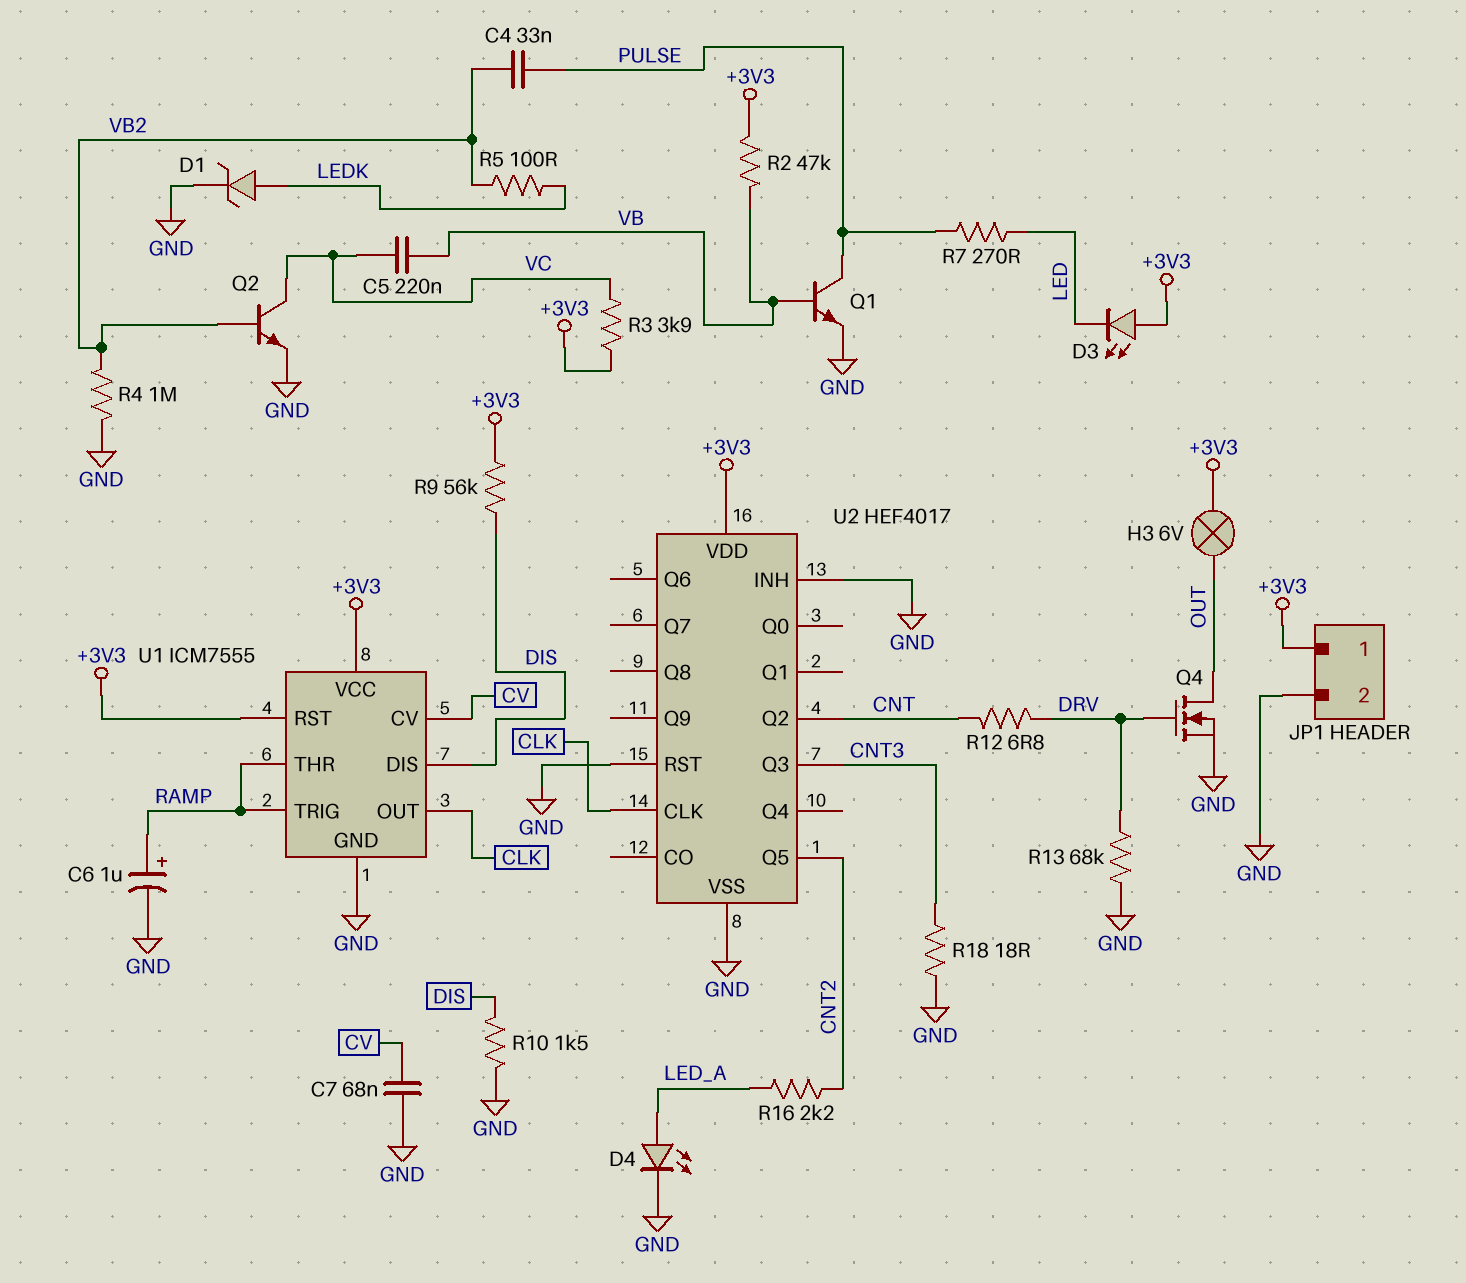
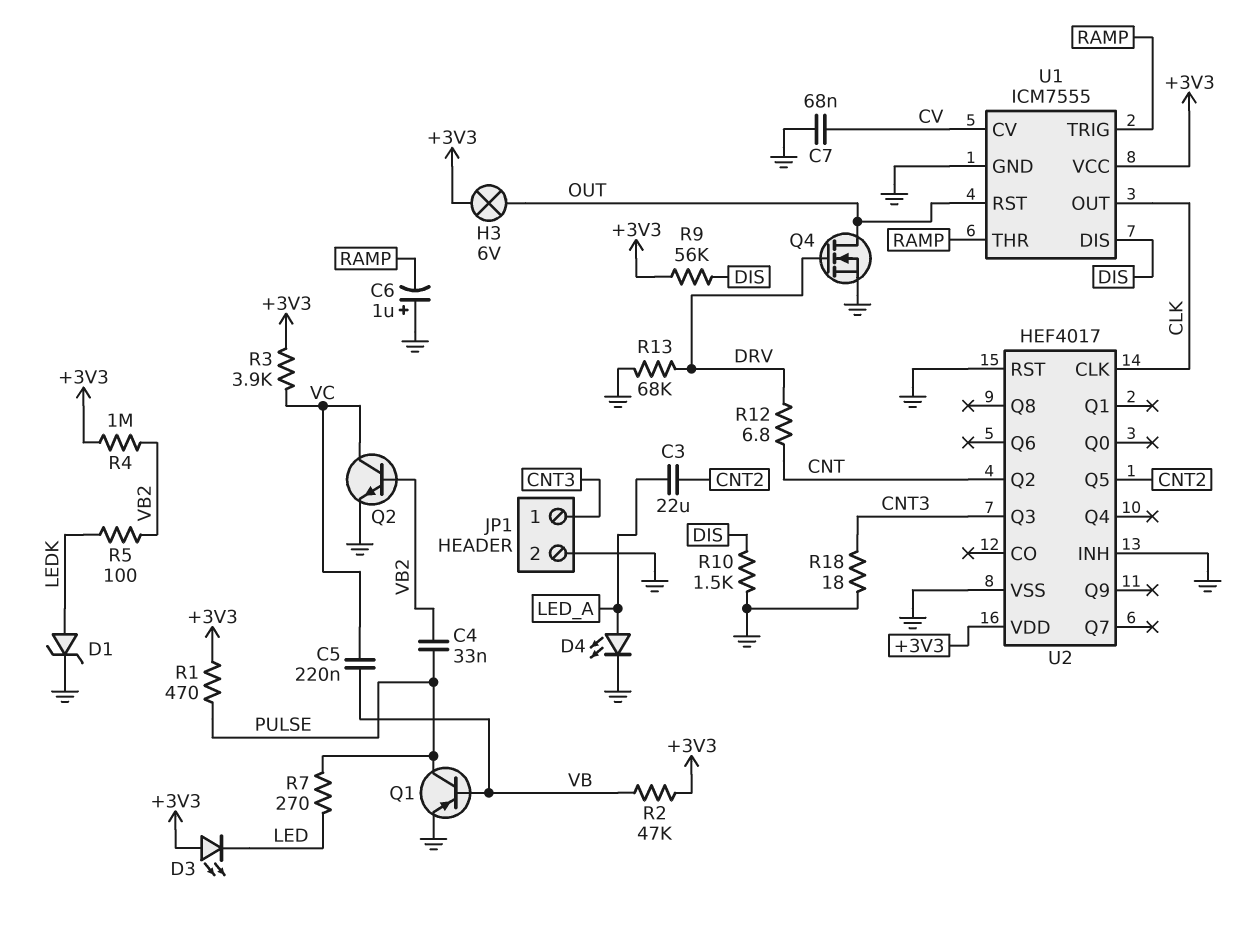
C3: none -> 22uF (CNT2, LED_A)
C6: 1uF (plus RAMP, minus GND) -> 1uF (plus GND, minus RAMP)
JP1 pin 1: +3V3 -> CNT3
Q1: NPN (B VB, C PULSE, E GND) -> PNP (B VB, C PULSE, E GND)
R1: none -> 470 (+3V3, PULSE)
R4: 1M (GND, VB2) -> 1M (+3V3, VB2)
R16: 2.2k (CNT2, LED_A) -> none
U1 pin RST: +3V3 -> OUT

